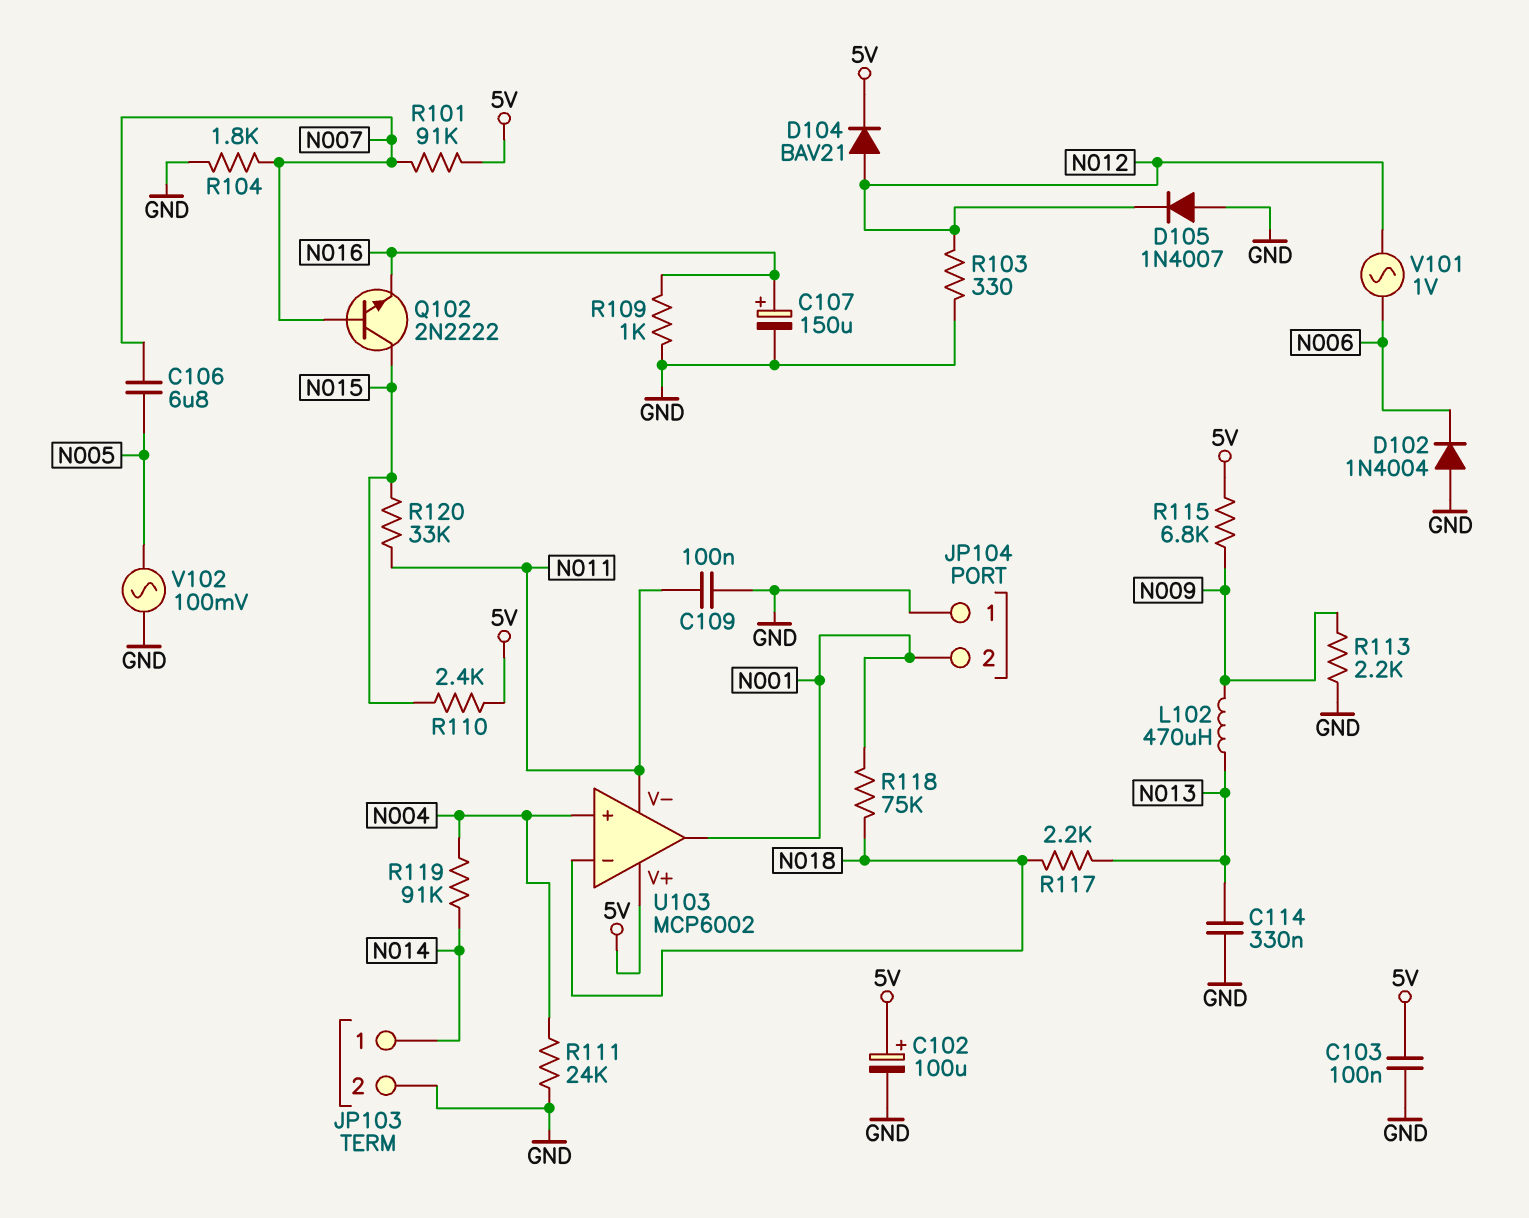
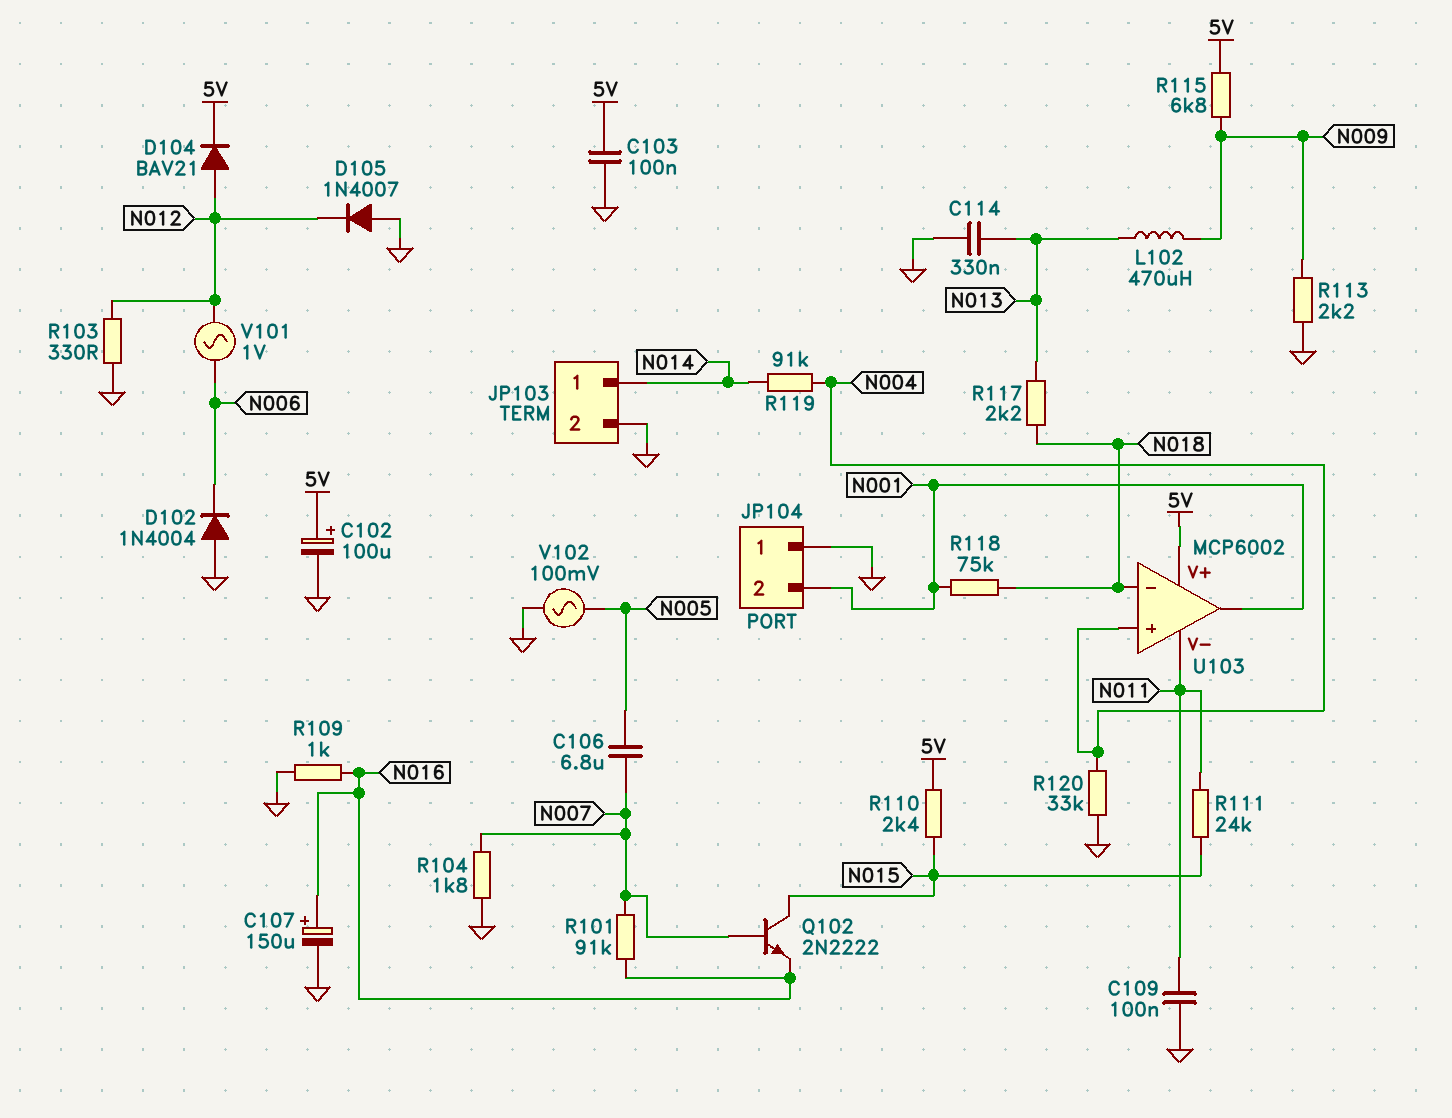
R101: 91k (5V, N007) -> 91k (N007, N016)
R111: 24k (GND, N004) -> 24k (N011, N015)
R120: 33k (N011, N015) -> 33k (GND, N004)

